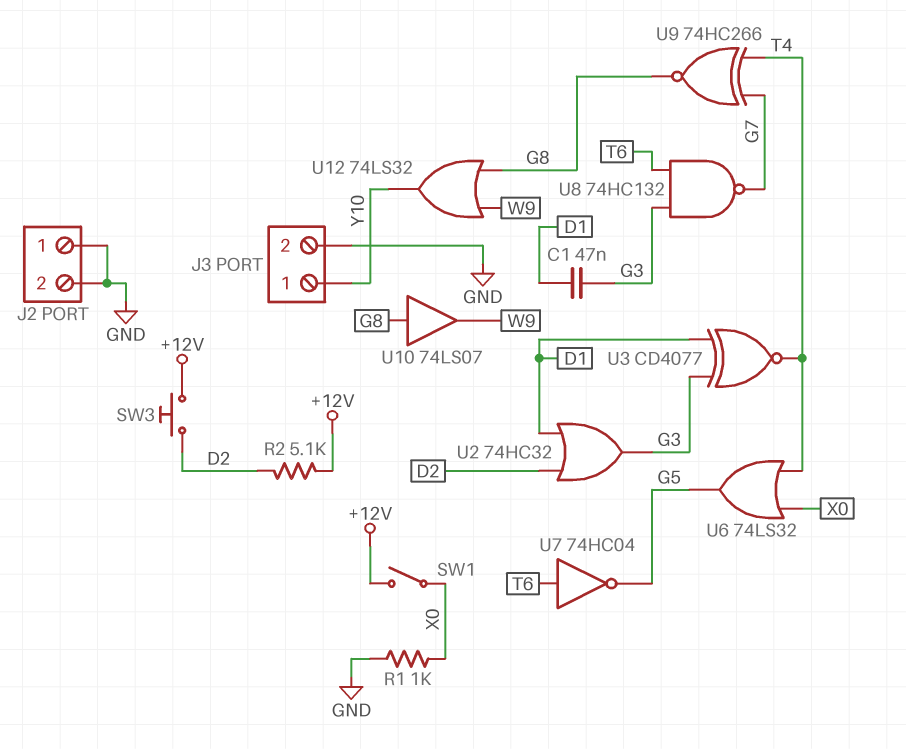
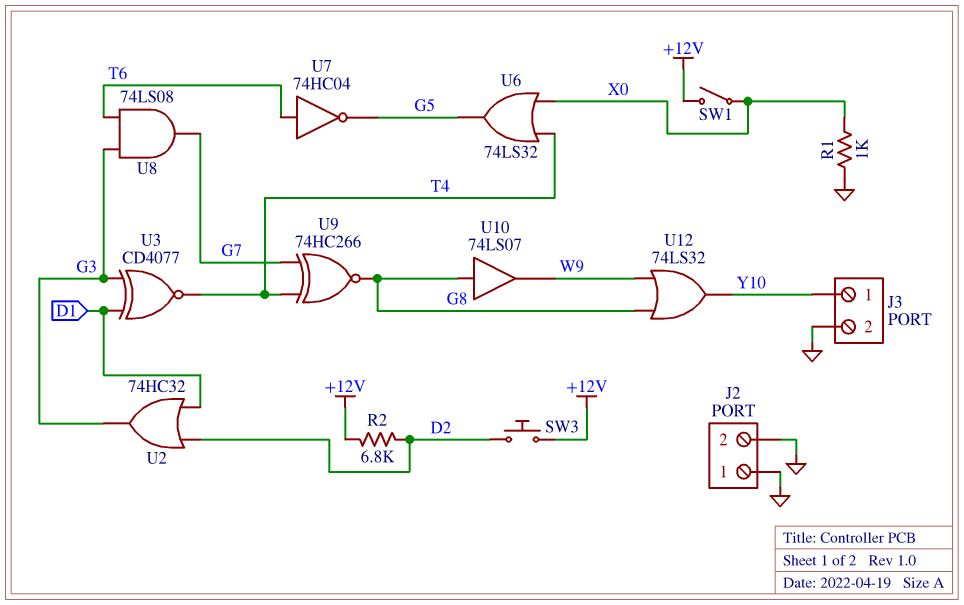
C1: 47nF (D1, G3) -> none
R2: 5.1k (+12V, D2) -> 6.8k (+12V, D2)
U8: NAND 74HC132 (in G3, in T6, out G7) -> AND 74LS08 (in G3, in T6, out G7)

